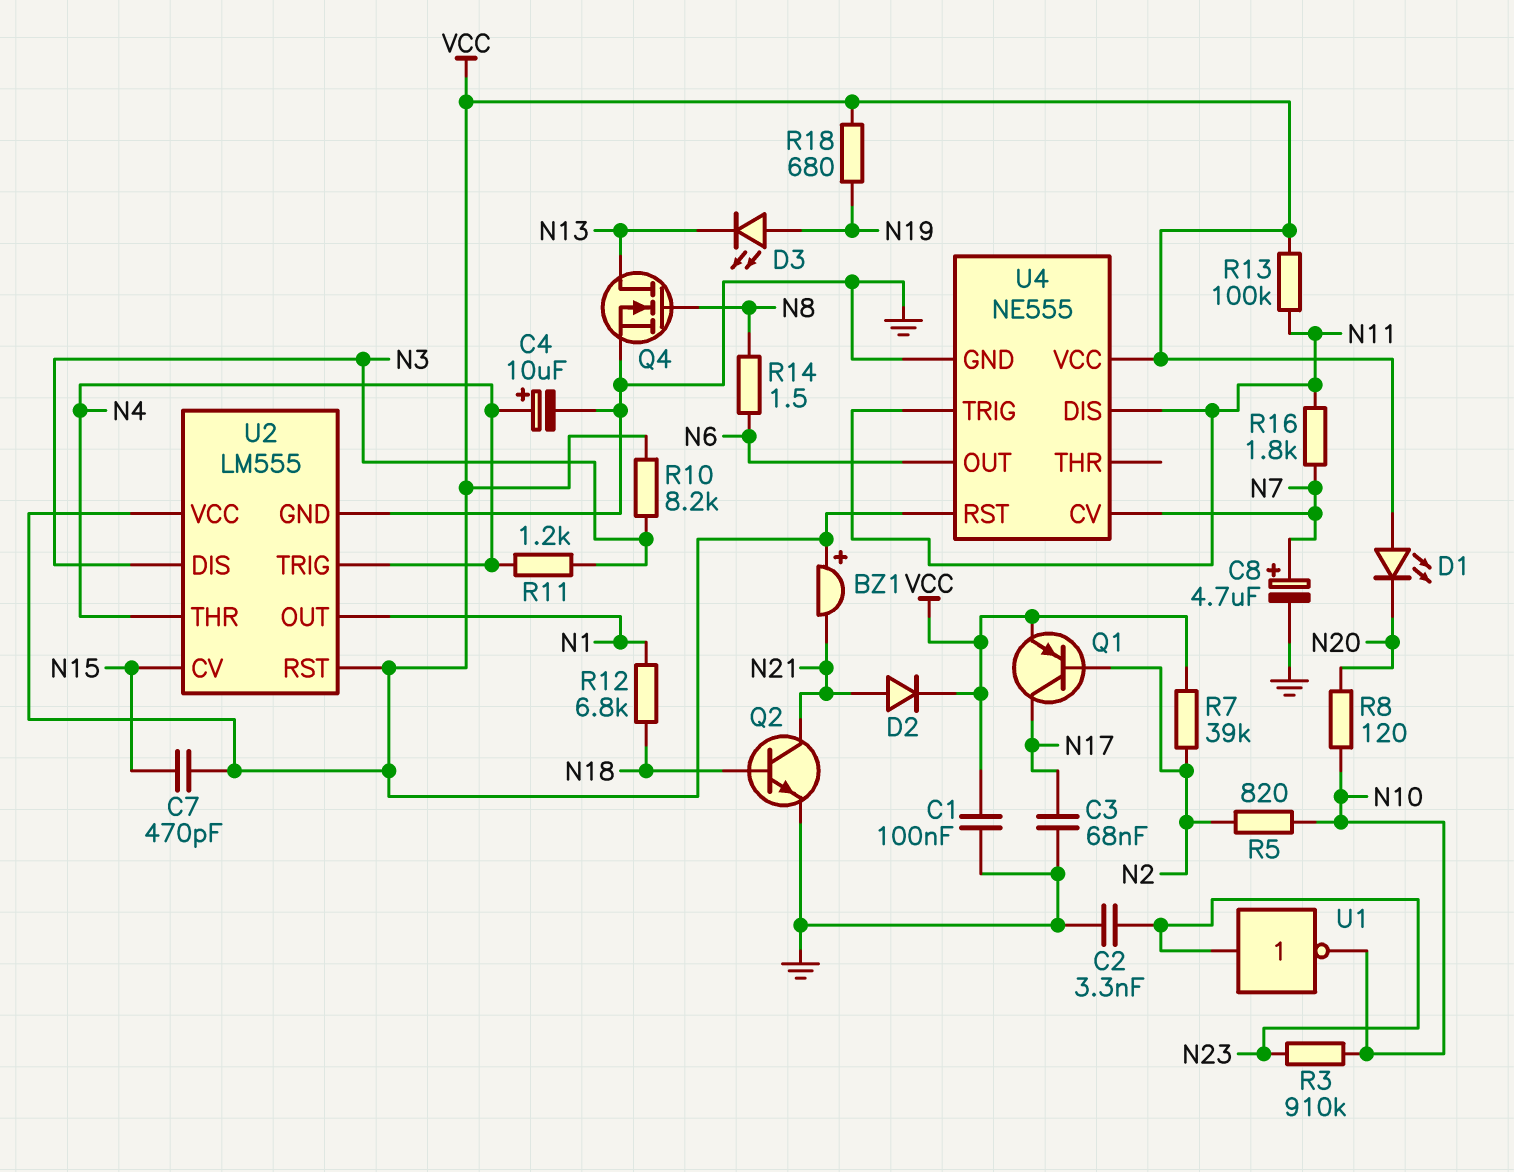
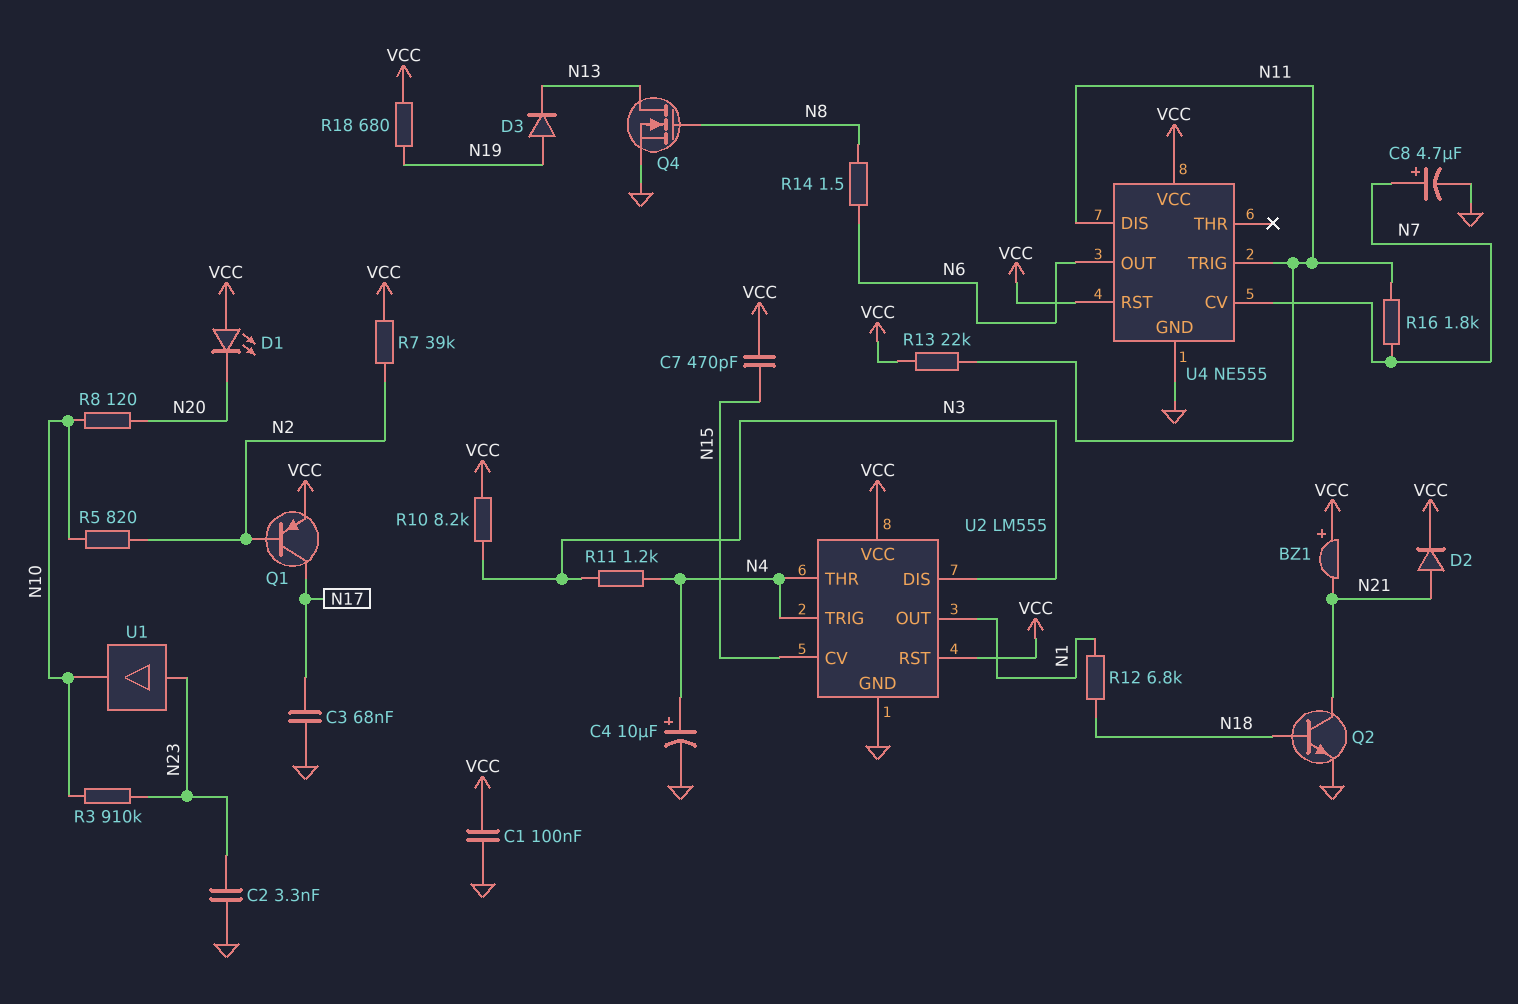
D3: LED (A N19, K N13) -> diode (A N19, K N13)
R13: 100k (N11, VCC) -> 22k (N11, VCC)
U1: NOT (in N23, out N10) -> buffer (in N23, out N10)

